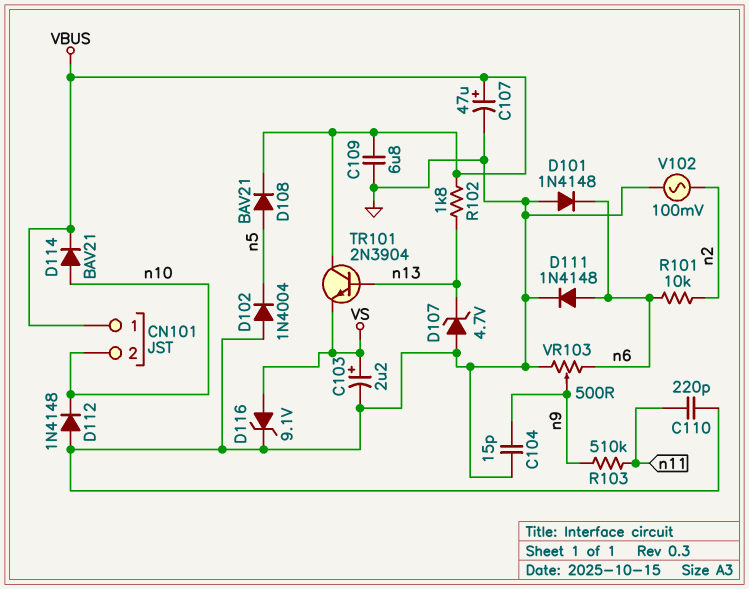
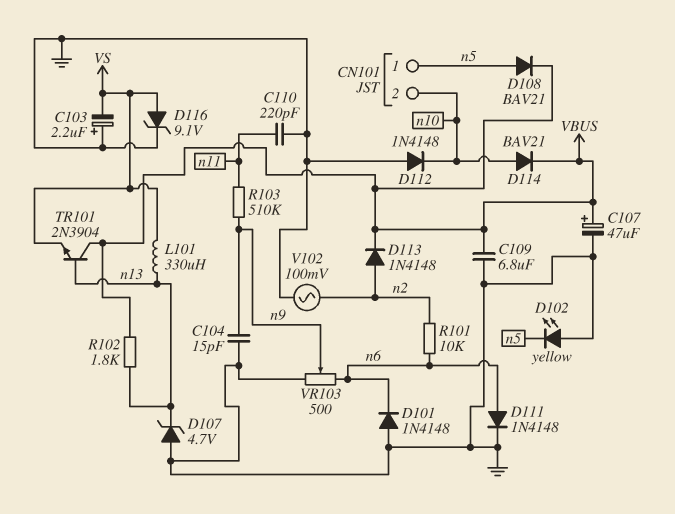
C103: 2.2uF (plus VS, minus GND) -> 2.2uF (plus GND, minus VS)
CN101 pin 1: VBUS -> n5
D102: diode 1N4004 (A GND, K n5) -> LED yellow (A GND, K n5)
D113: none -> diode 1N4148 (A n2, K VBUS)
L101: none -> 330uH (VS, n13)

